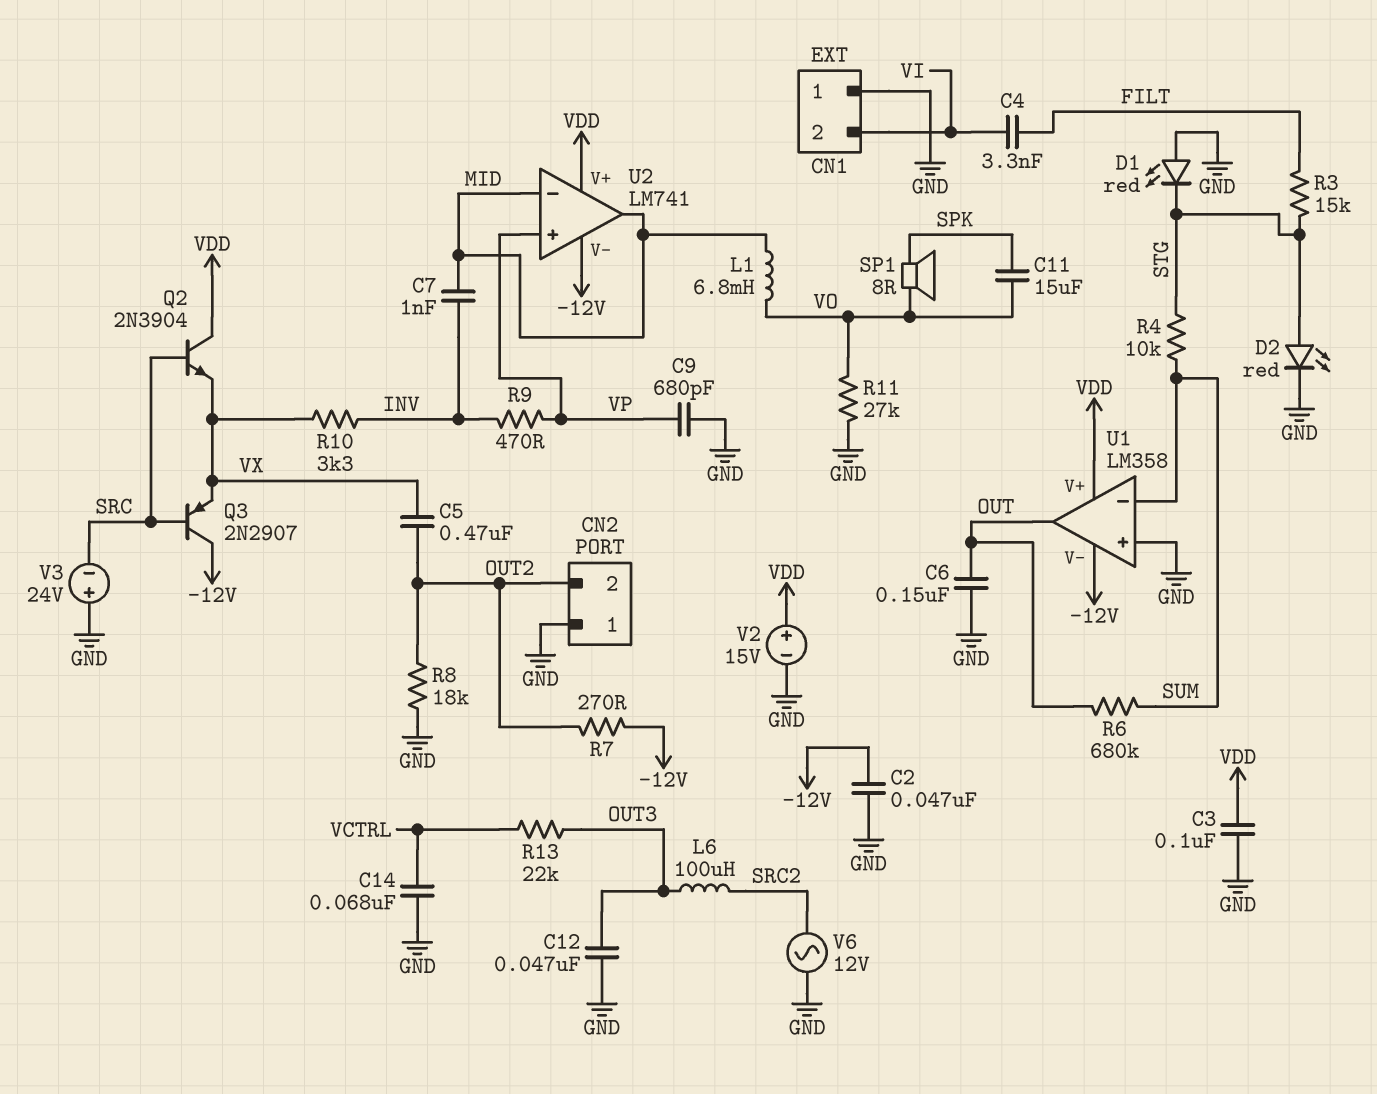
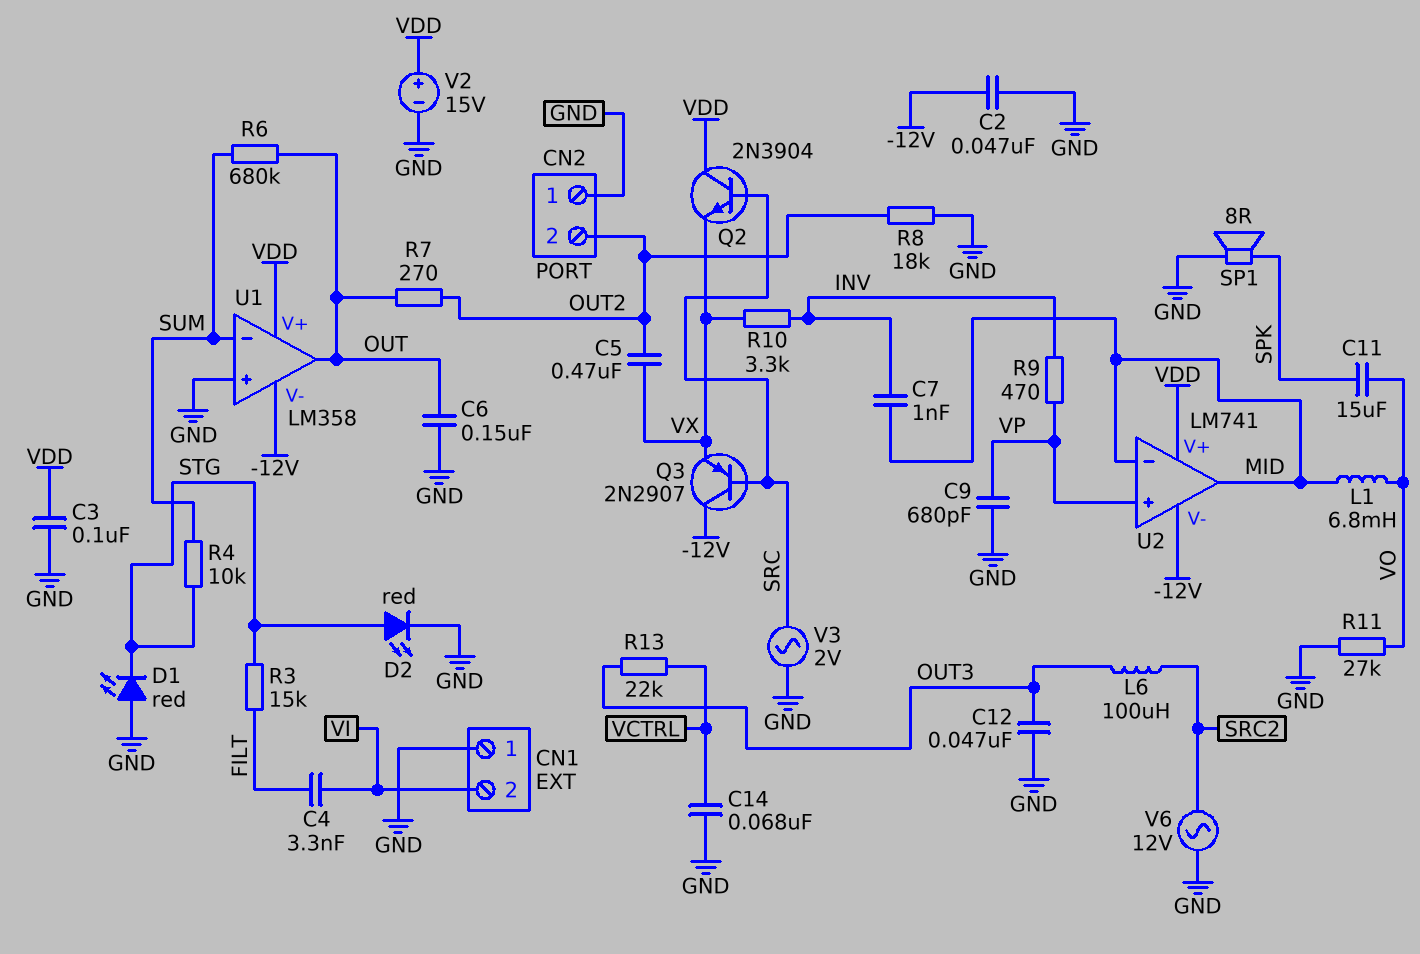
R7: 270 (-12V, OUT2) -> 270 (OUT, OUT2)
SP1: speaker 8R (SPK, VO) -> speaker 8R (GND, SPK)
V3: 24V (plus GND, minus SRC) -> AC 2V (GND, SRC)

